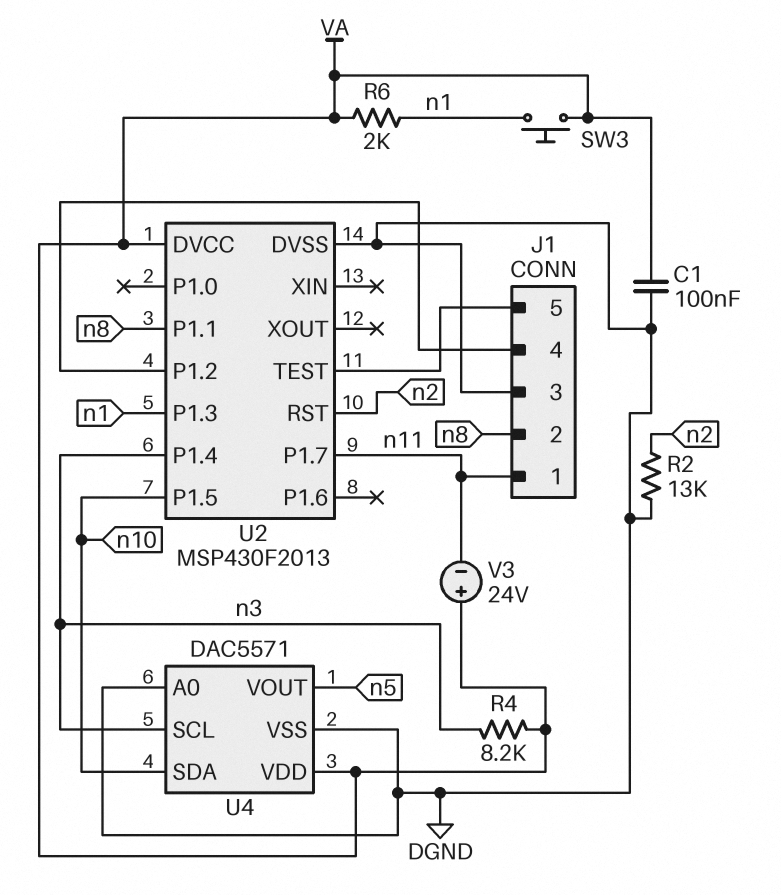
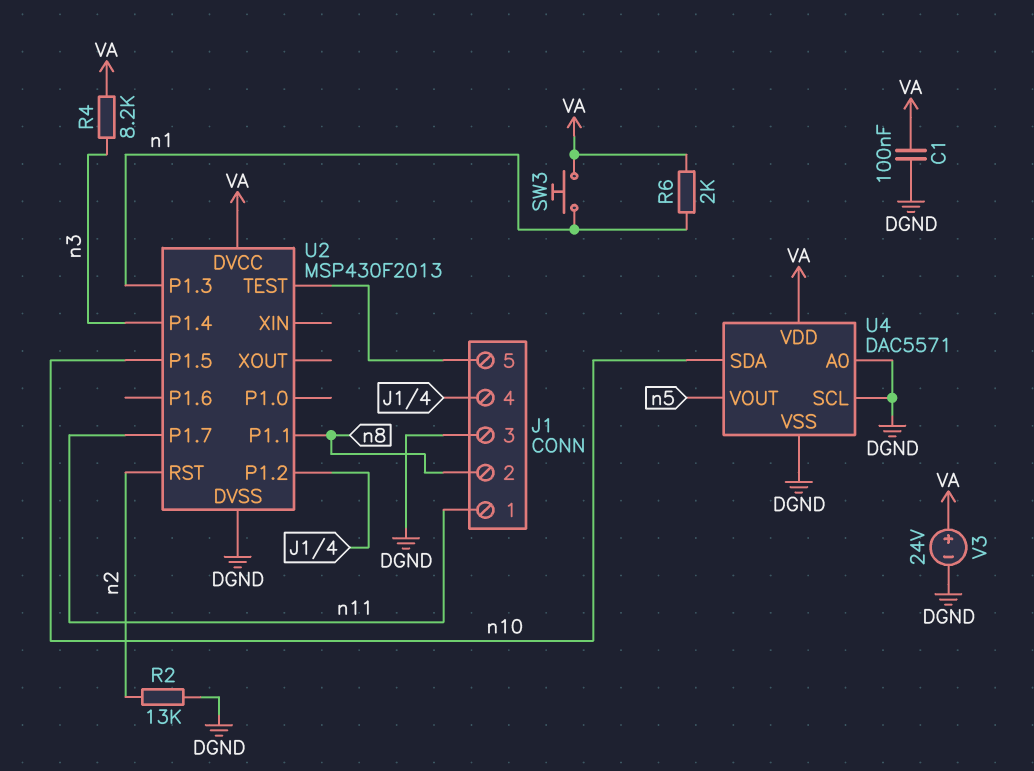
U4 pin SCL: n3 -> DGND
V3: 24V (plus VA, minus n11) -> 24V (plus VA, minus DGND)

